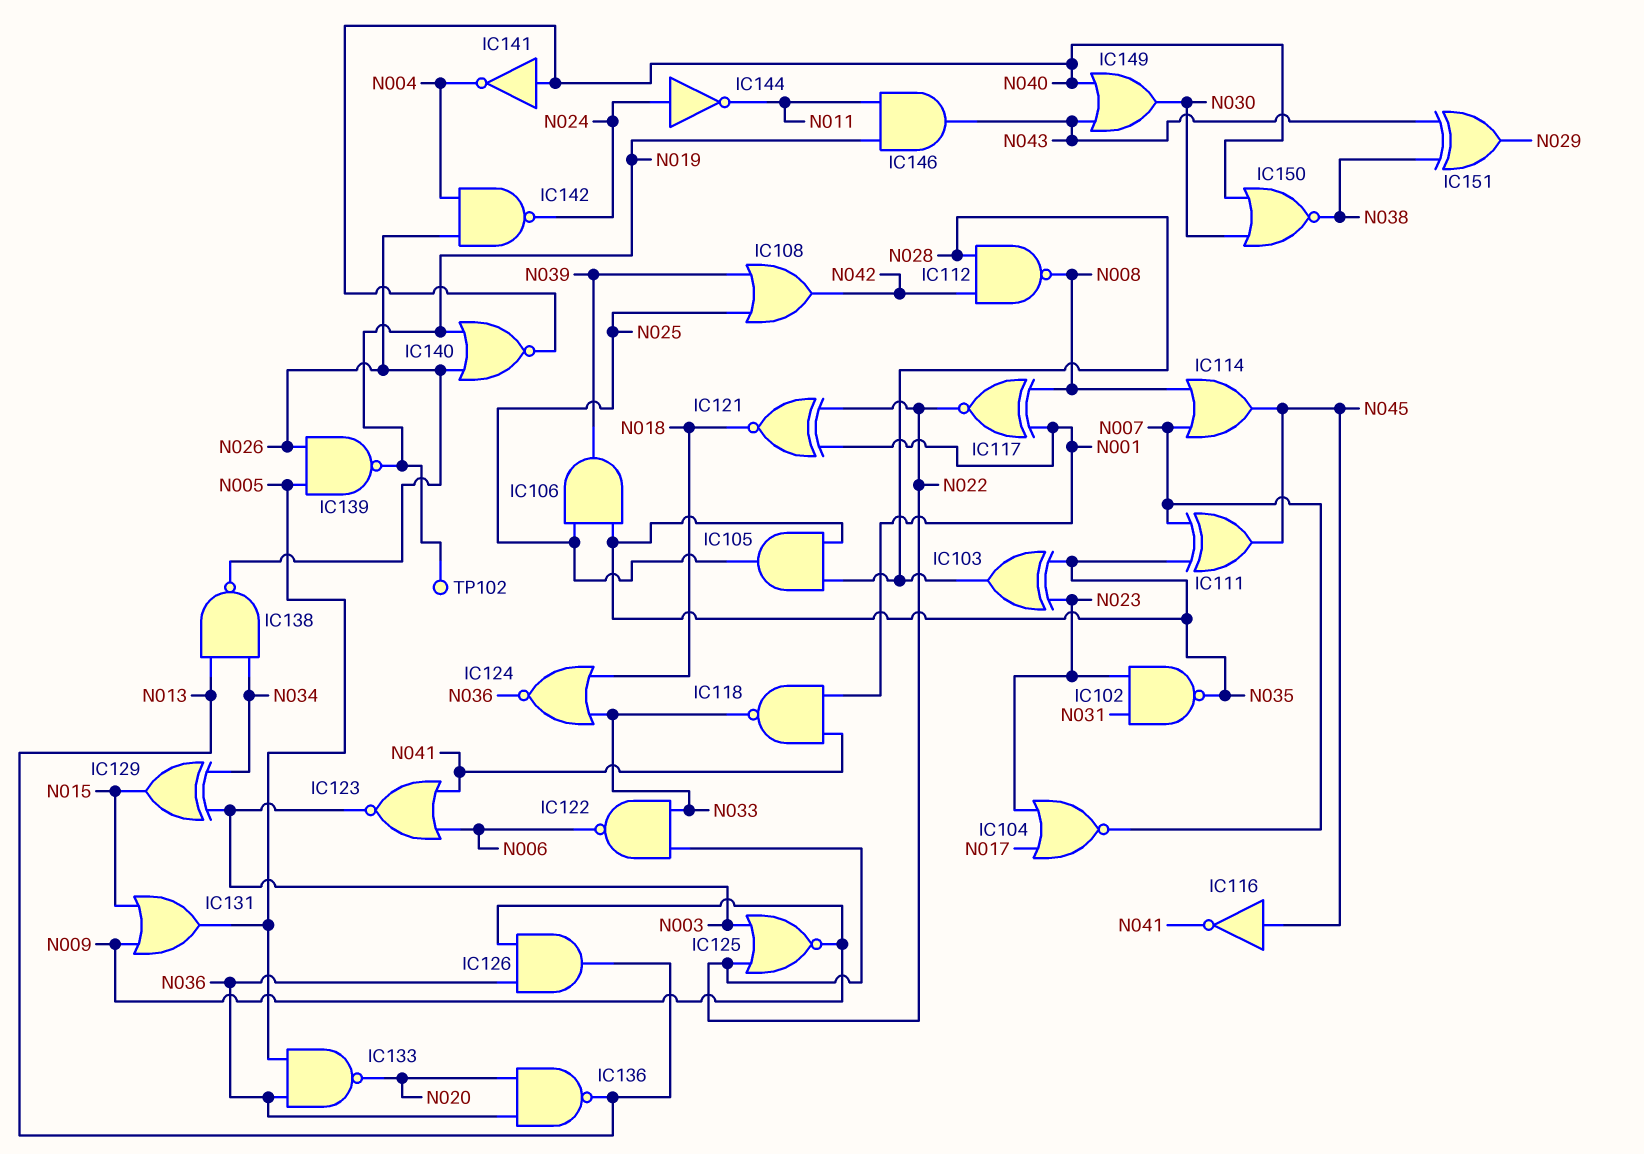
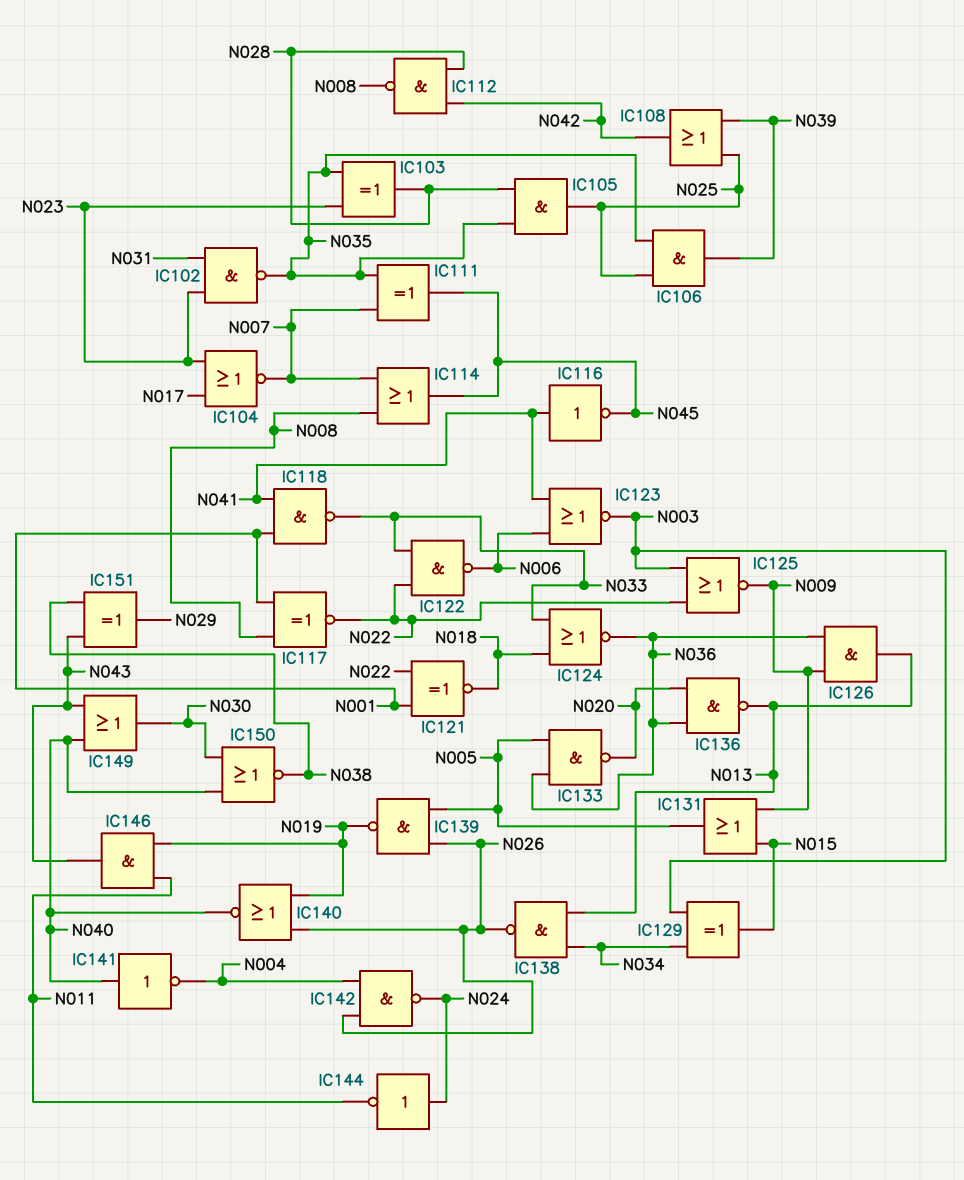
IC116: NOT (in N045, out N041) -> NOT (in N041, out N045)
TP102: test point (N019) -> none

